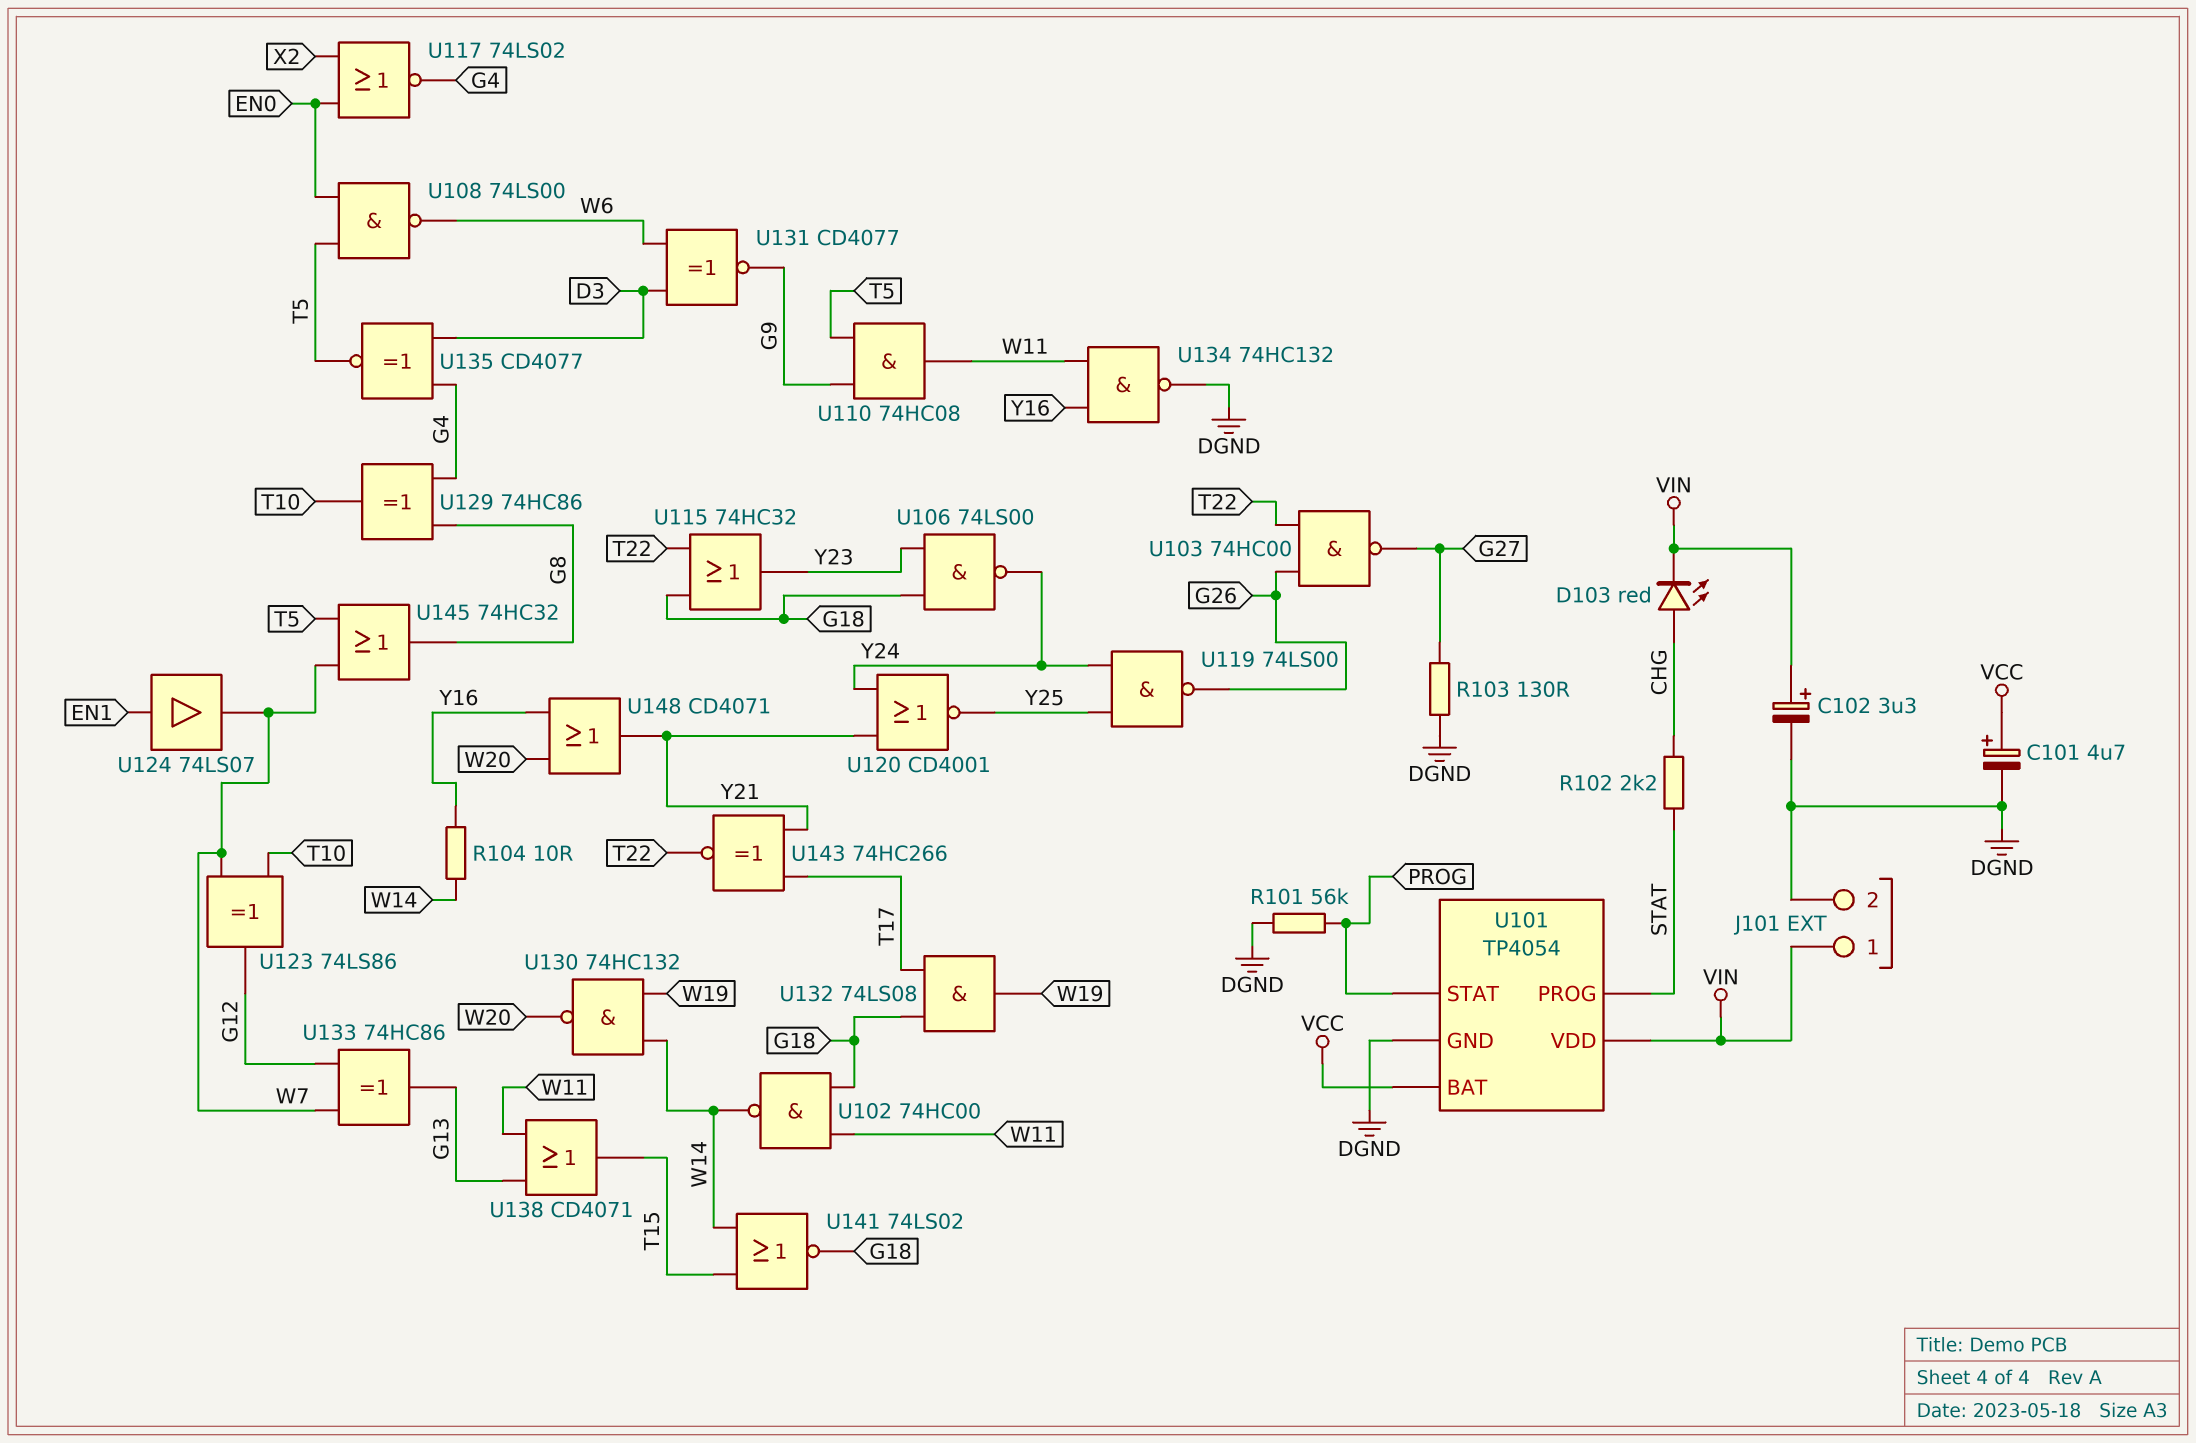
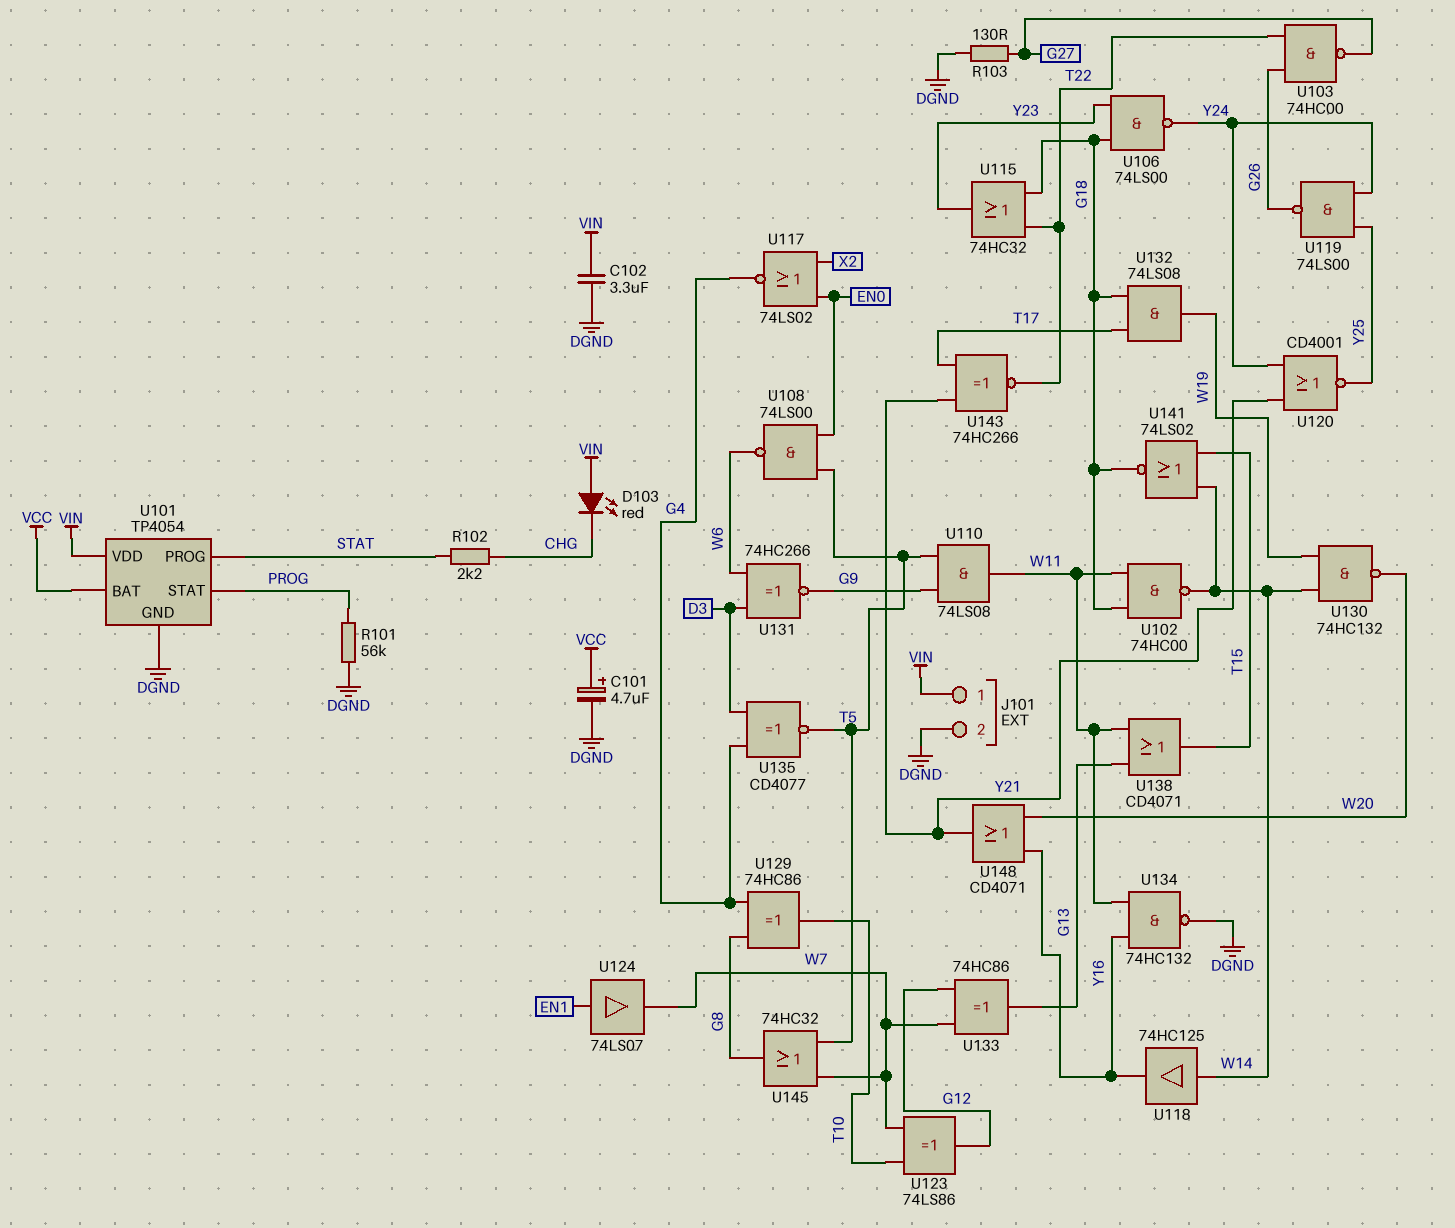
C102: 3.3uF (plus VIN, minus DGND) -> 3.3uF (DGND, VIN)
D103: LED red (A CHG, K VIN) -> LED red (A VIN, K CHG)
R104: 10 (W14, Y16) -> none
U110: AND 74HC08 (in G9, in T5, out W11) -> AND 74LS08 (in G9, in T5, out W11)
U118: none -> buffer 74HC125 (in W14, out Y16)
U131: XNOR CD4077 (in D3, in W6, out G9) -> XNOR 74HC266 (in D3, in W6, out G9)

